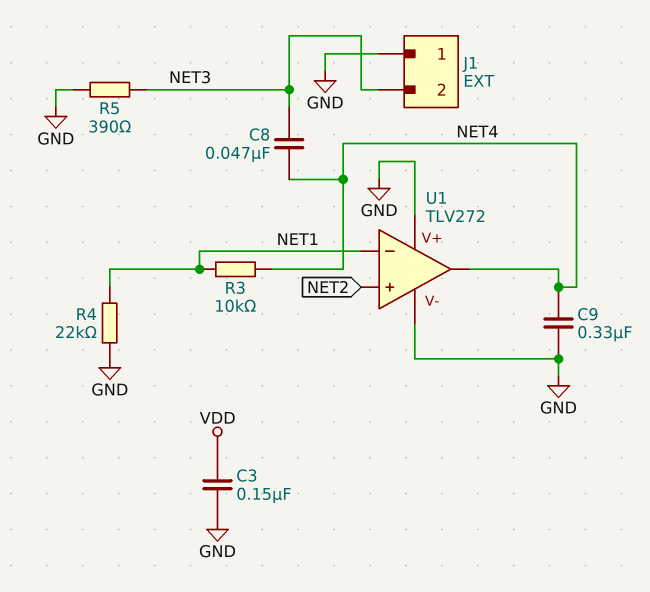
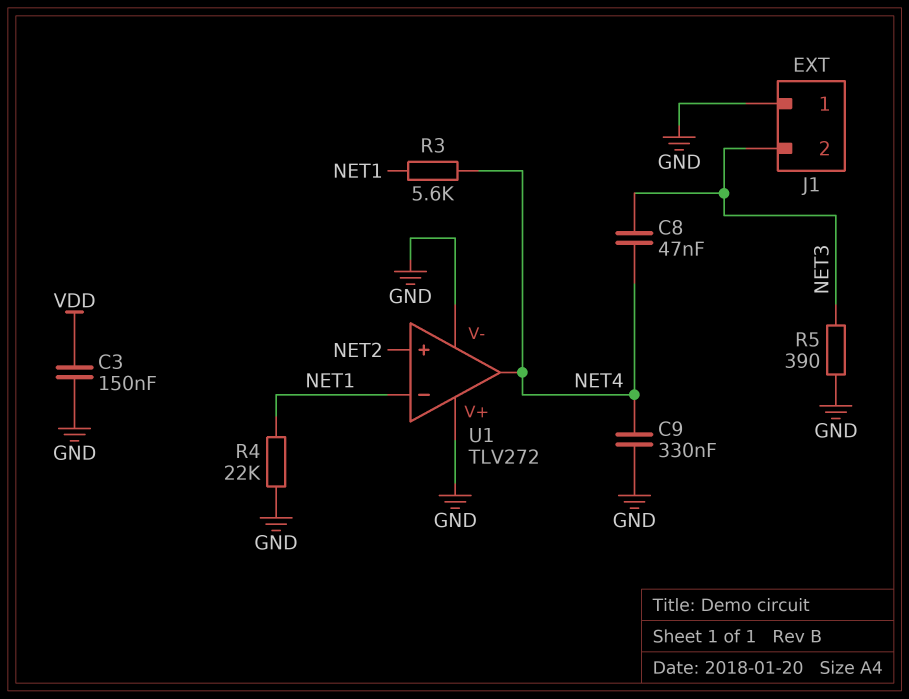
R3: 10k (NET1, NET4) -> 5.6k (NET1, NET4)

